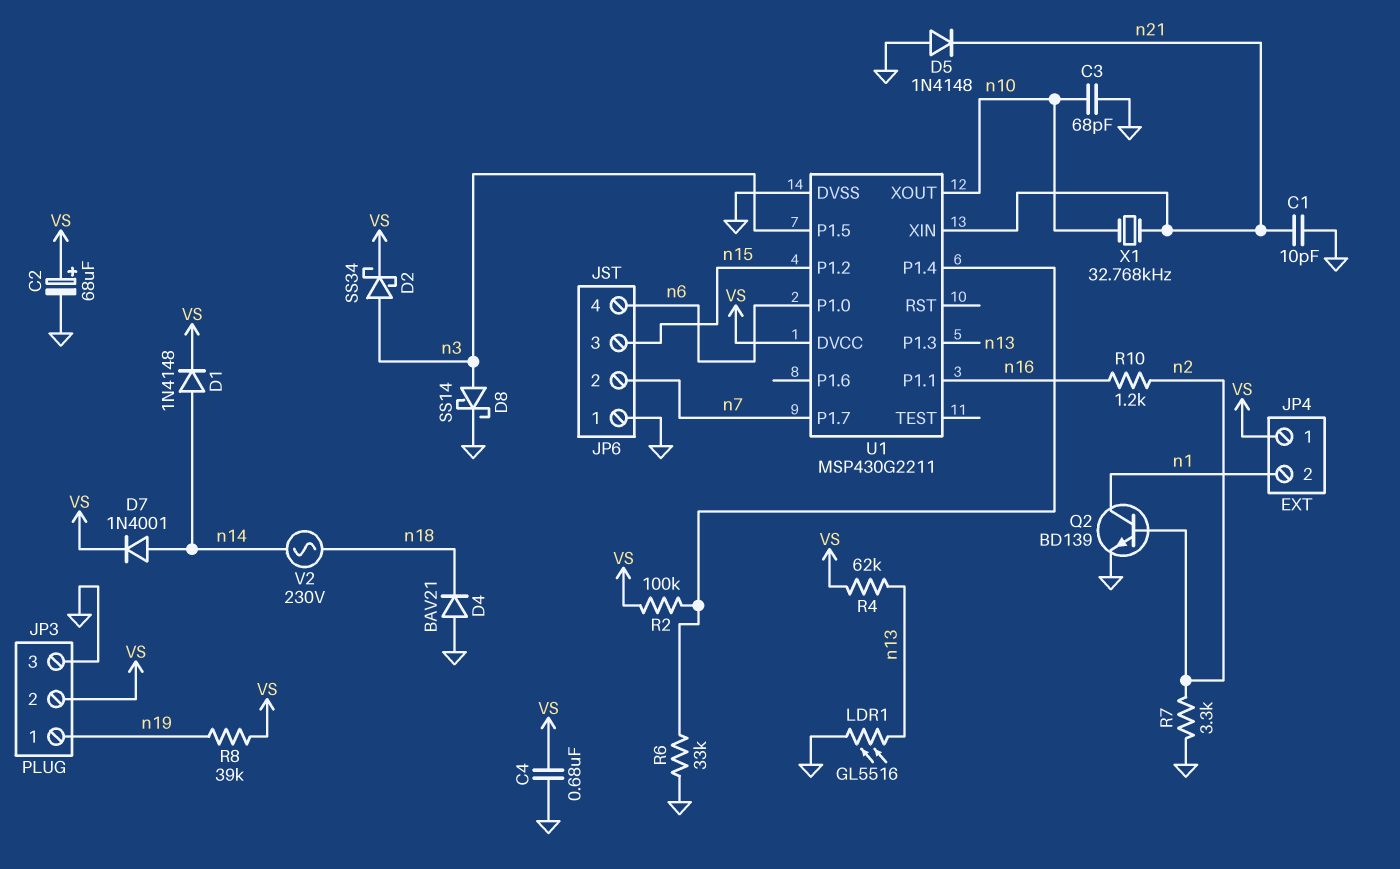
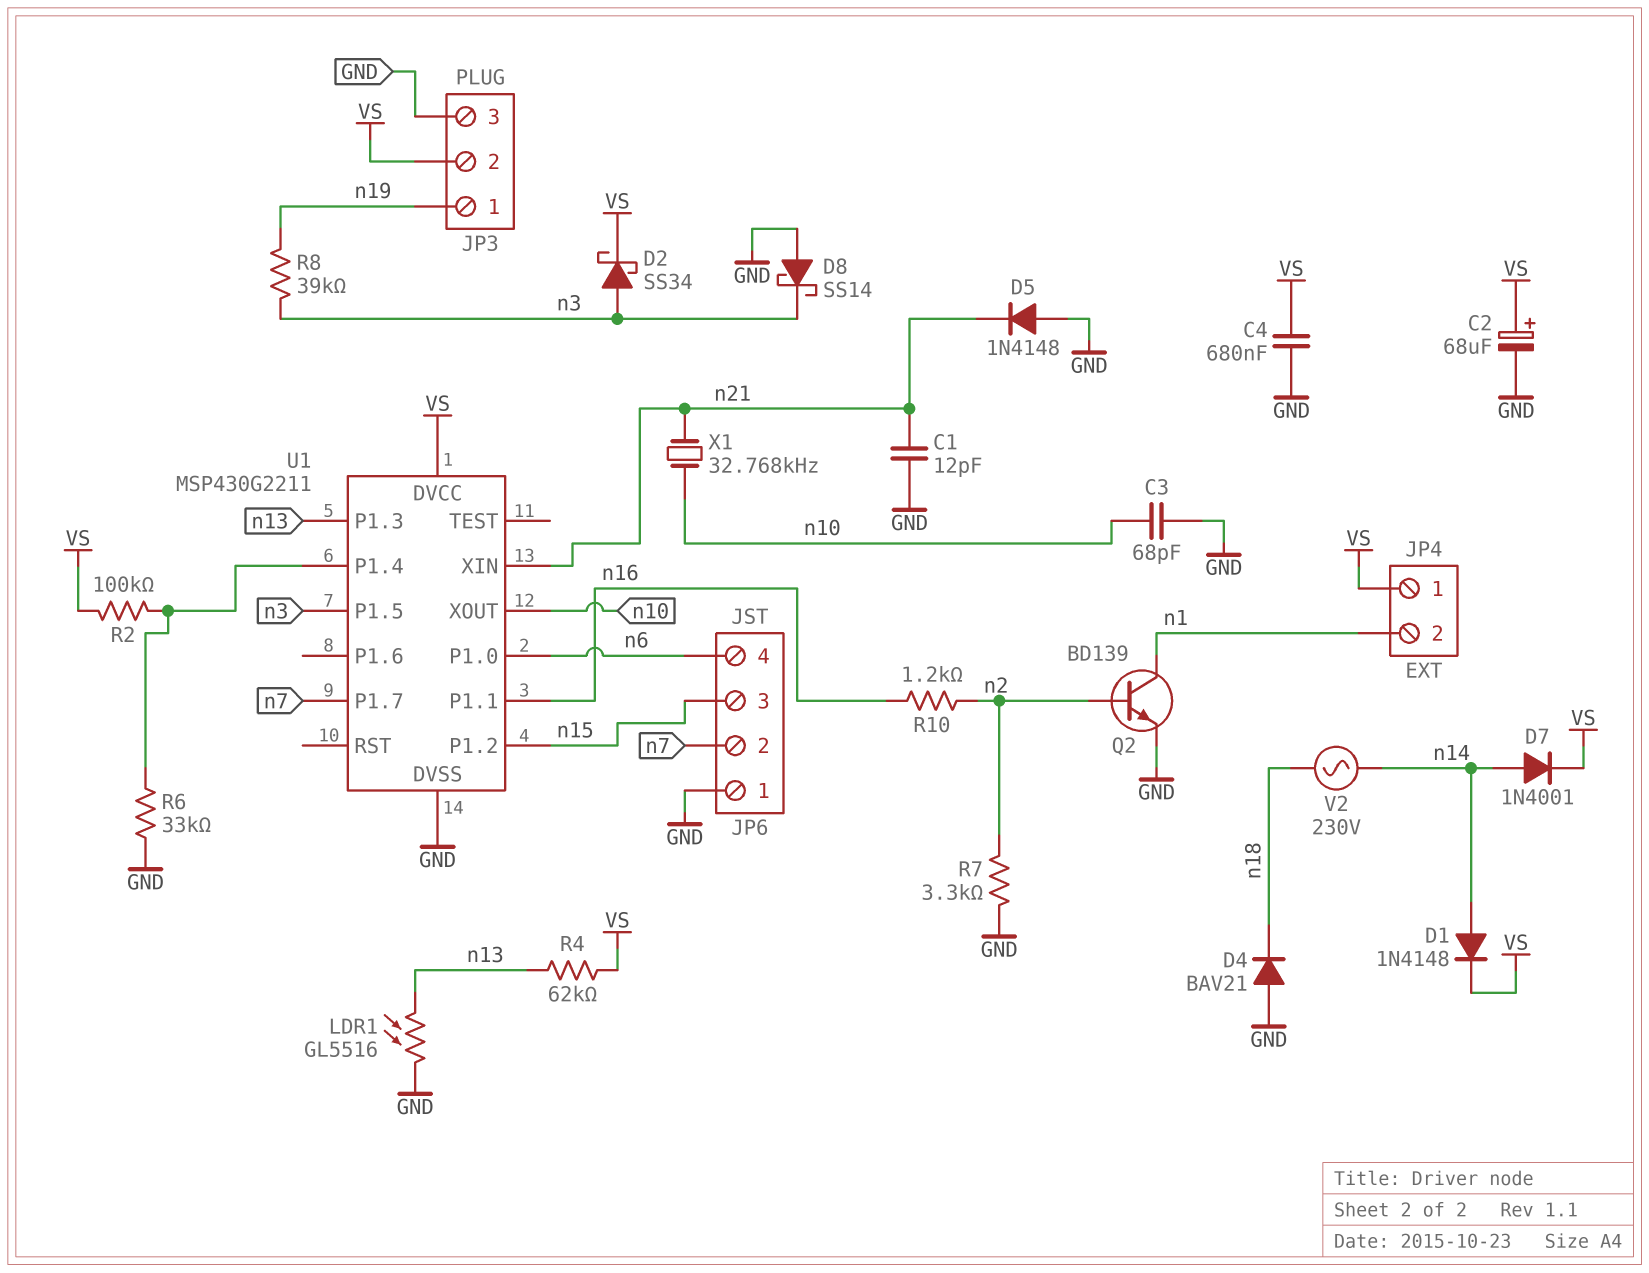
C1: 10pF (GND, n21) -> 12pF (GND, n21)
D8: schottky SS14 (A n3, K GND) -> schottky SS14 (A GND, K n3)
R8: 39k (VS, n19) -> 39k (n3, n19)

